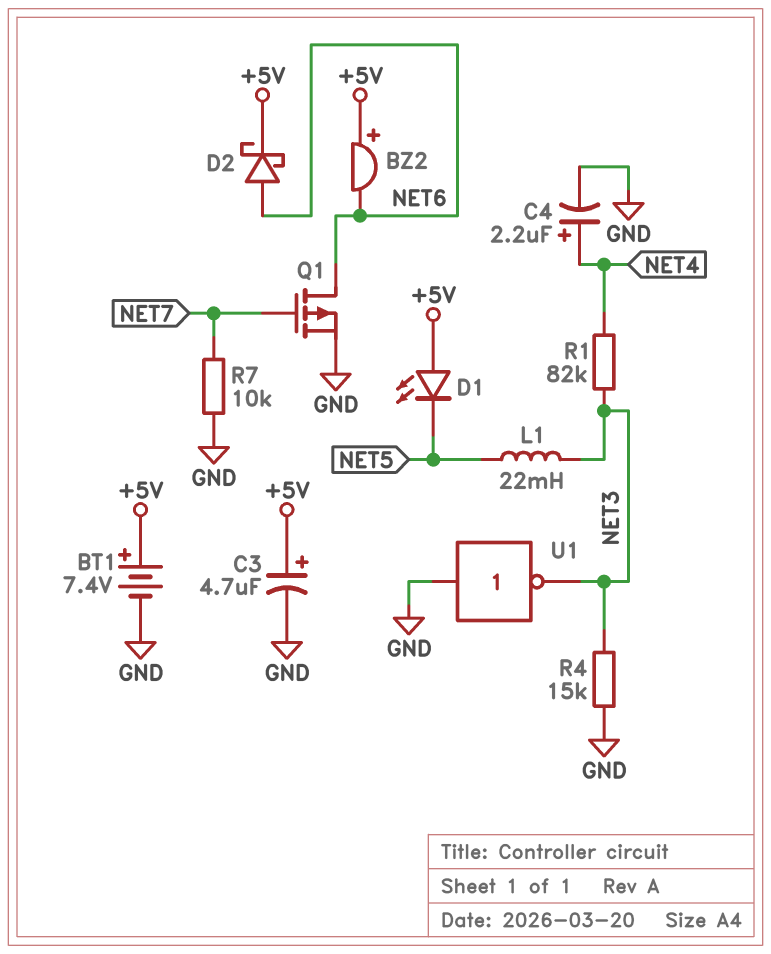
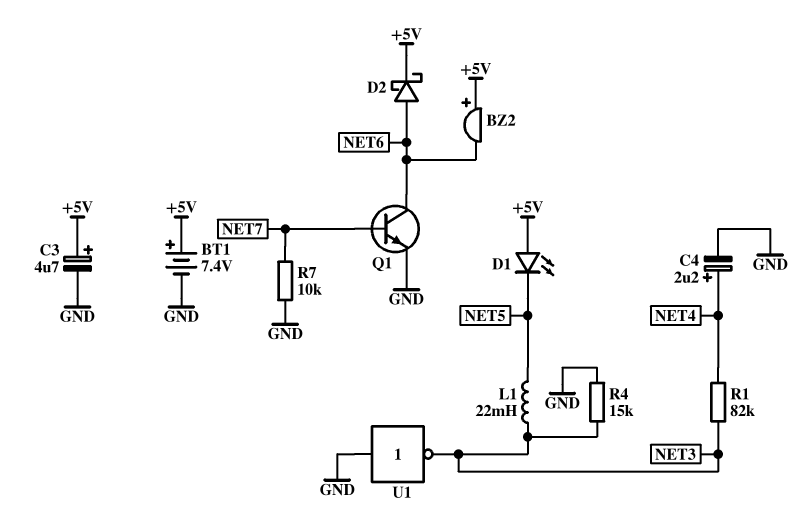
Q1: PMOS (G NET7, D NET6, S GND) -> NPN (B NET7, C NET6, E GND)

